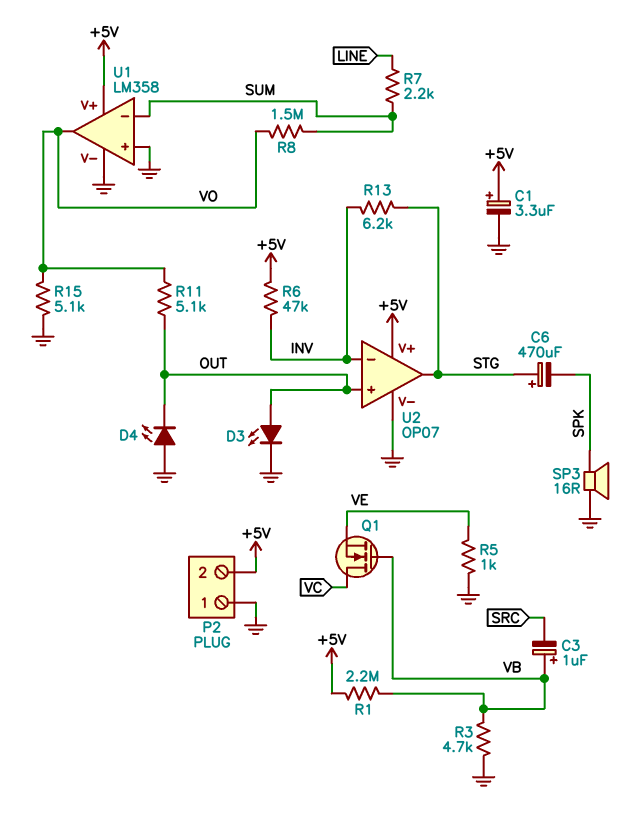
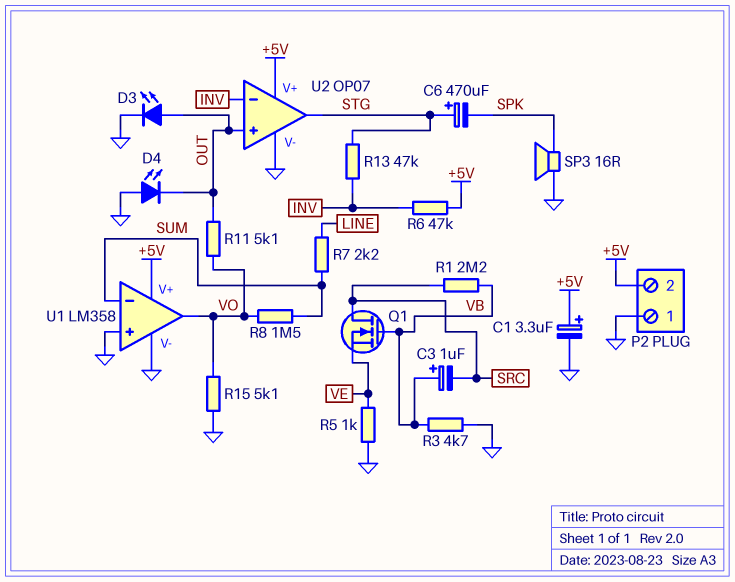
Q1: NMOS (G VB, D VC, S VE) -> NMOS (G VB, D SRC, S VE)
R1: 2.2M (+5V, VB) -> 2.2M (SRC, VB)
R13: 6.2k (INV, STG) -> 47k (INV, STG)

